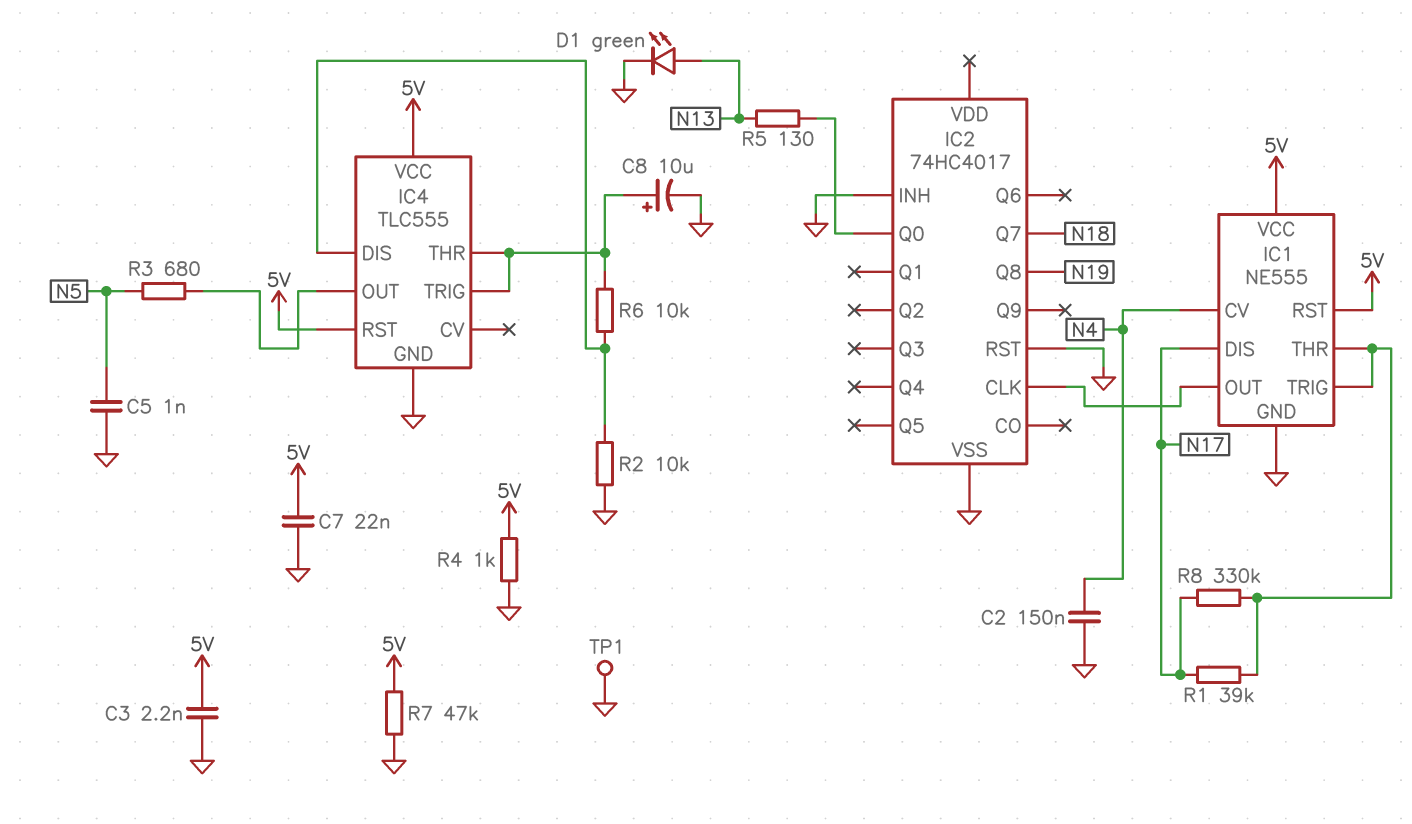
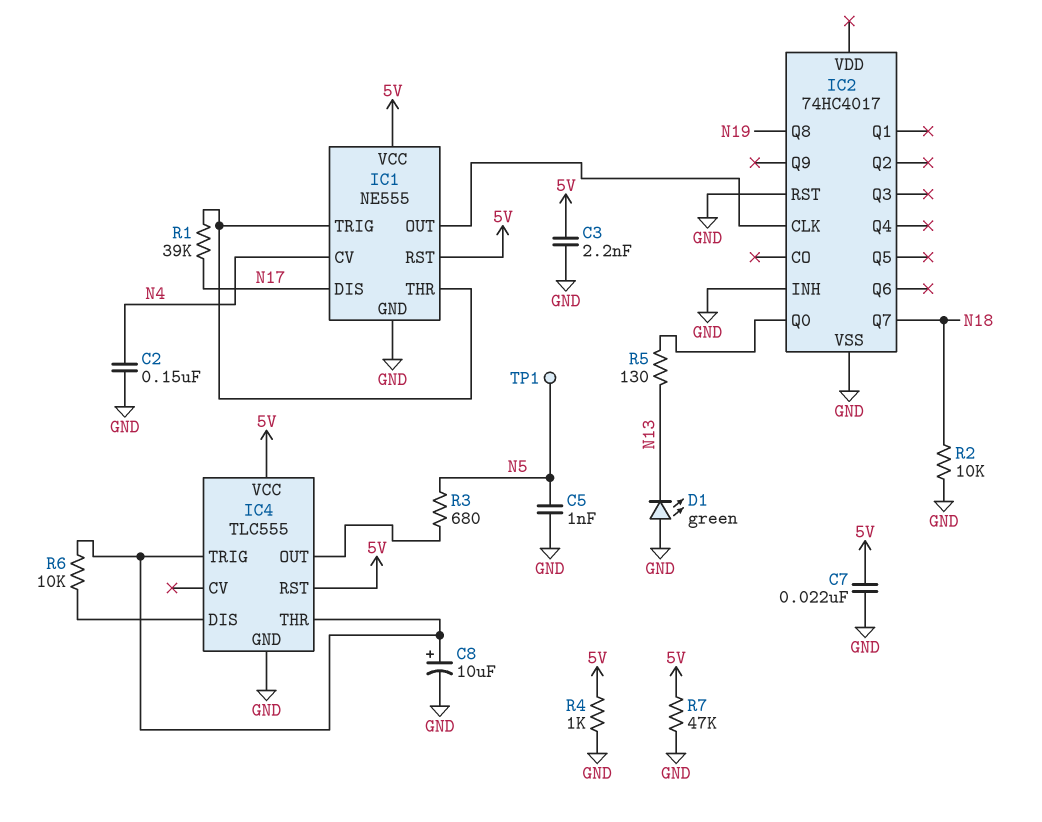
D1: LED green (A N13, K GND) -> LED green (A GND, K N13)
R2: 10k (GND, IC4/DIS) -> 10k (GND, N18)
R8: 330k (IC1/THR, N17) -> none
TP1: test point (GND) -> test point (N5)

